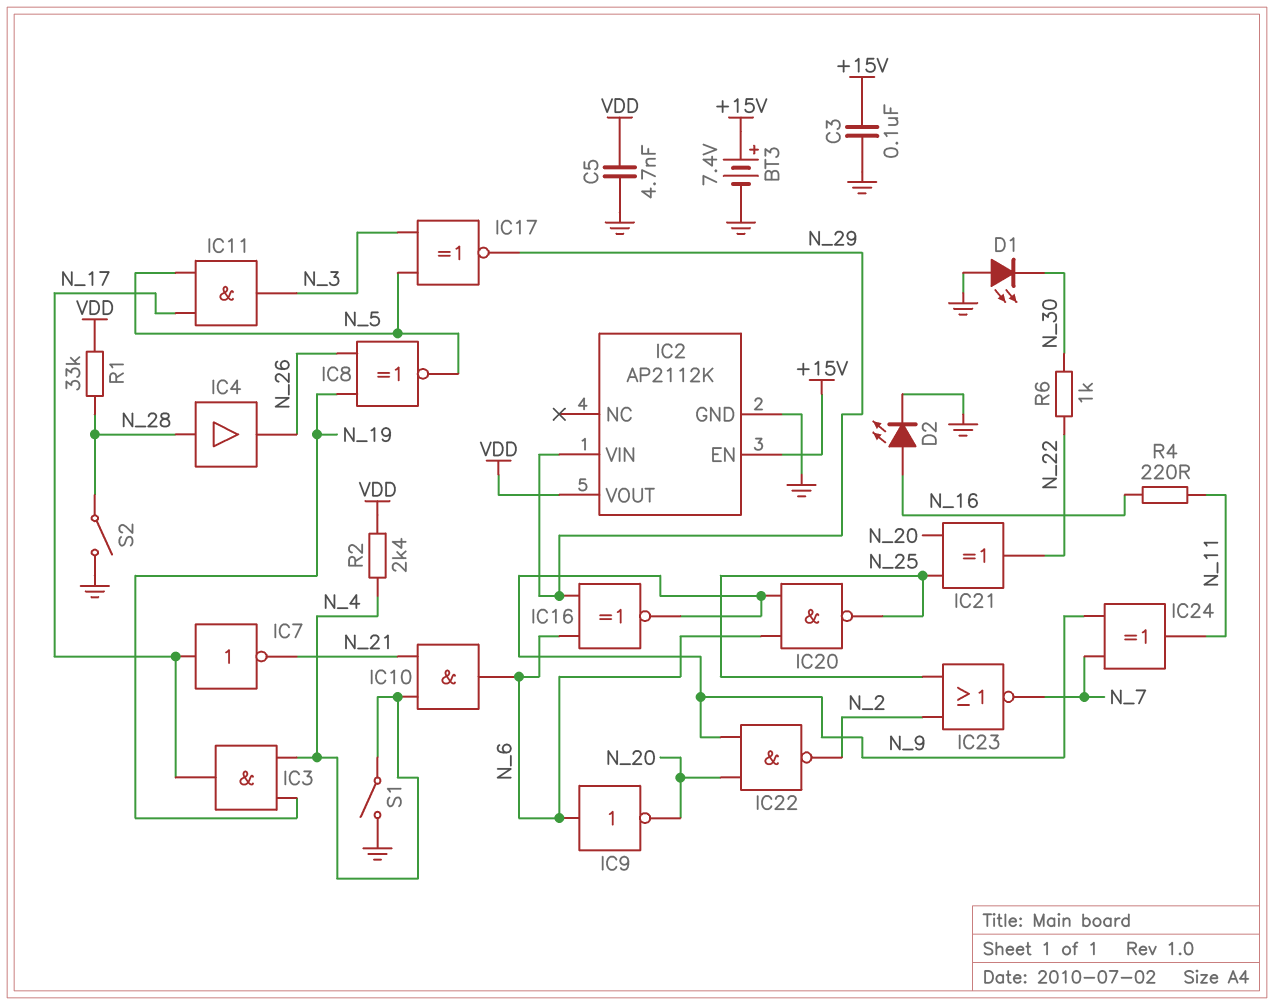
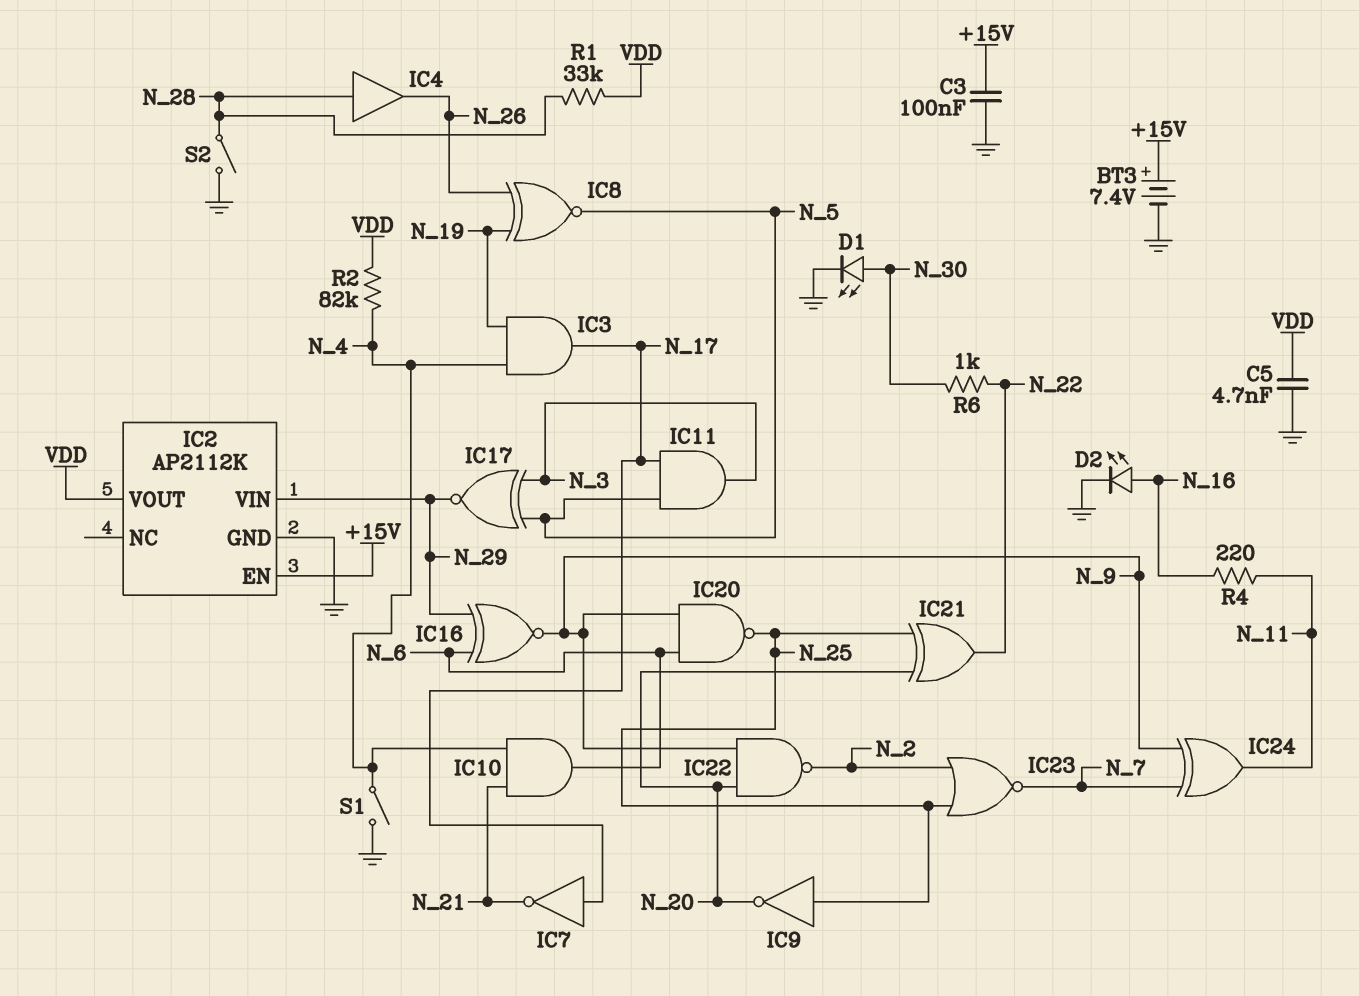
D1: LED (A GND, K N_30) -> LED (A N_30, K GND)
IC9: NOT (in N_6, out N_20) -> NOT (in N_25, out N_20)
R2: 2.4k (N_4, VDD) -> 82k (N_4, VDD)

